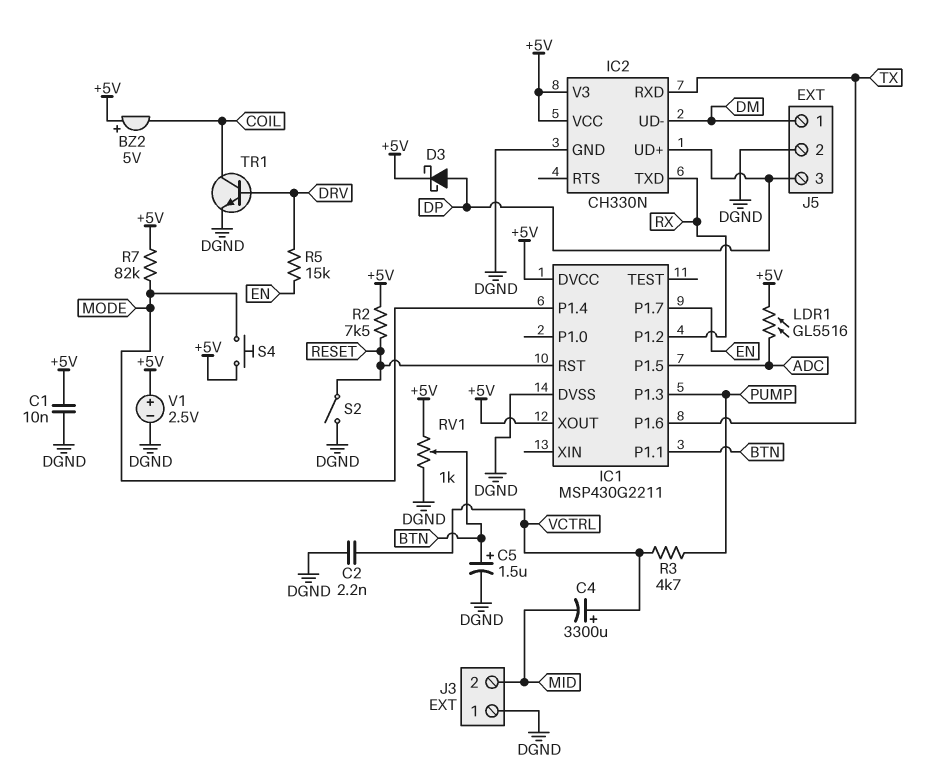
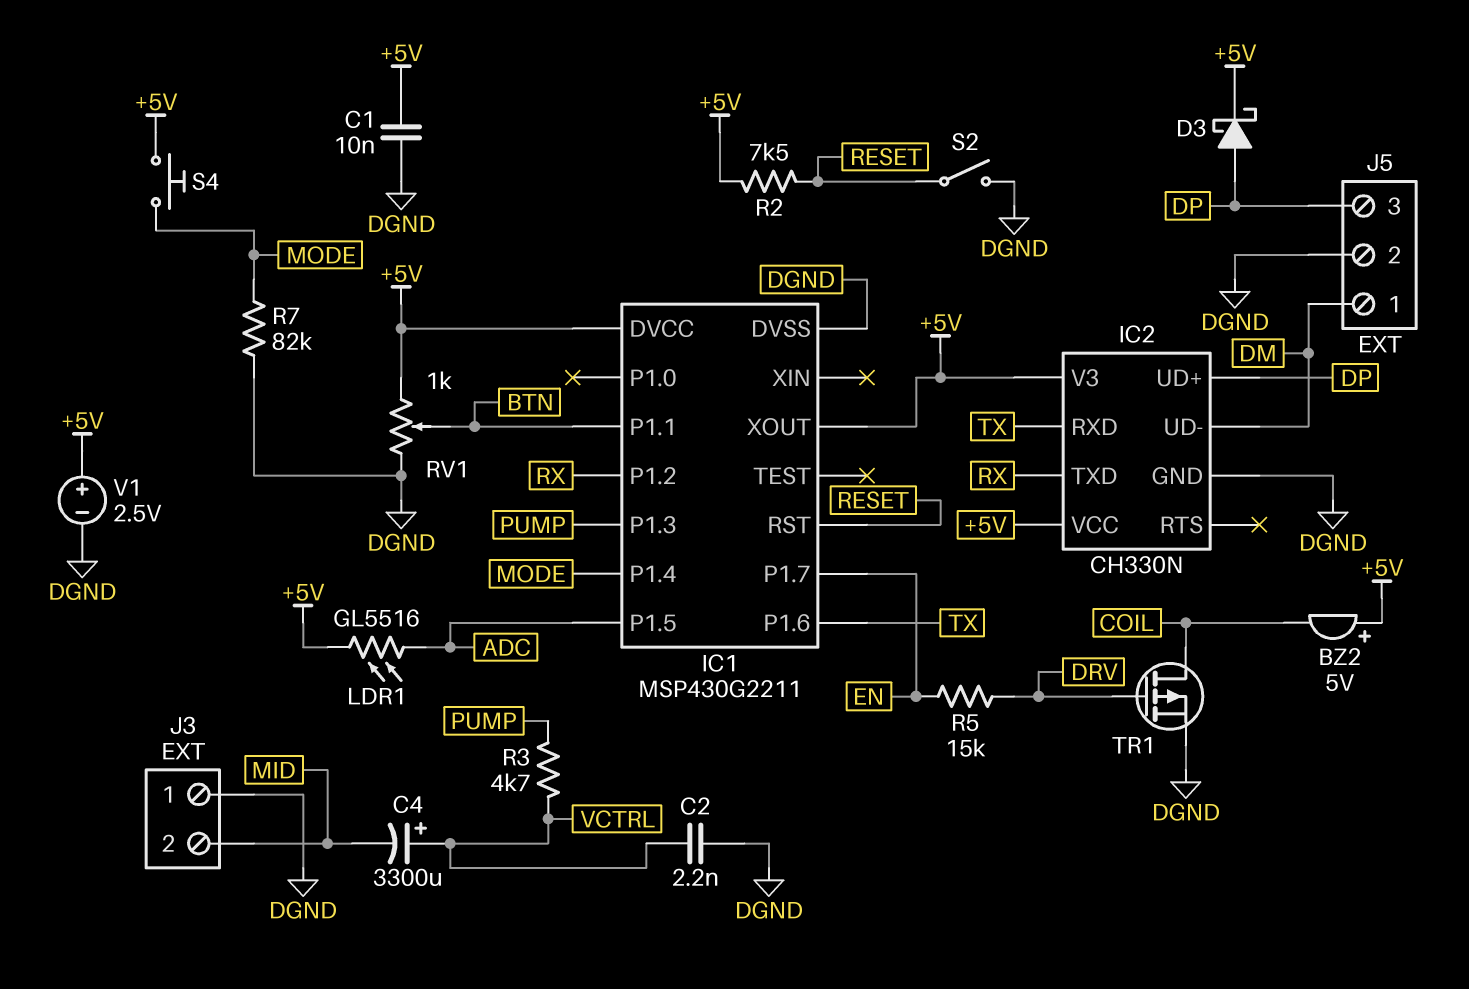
C5: 1.5uF (plus BTN, minus DGND) -> none
R7: 82k (+5V, MODE) -> 82k (DGND, MODE)
TR1: NPN (B DRV, C COIL, E DGND) -> PMOS (G DRV, D COIL, S DGND)

